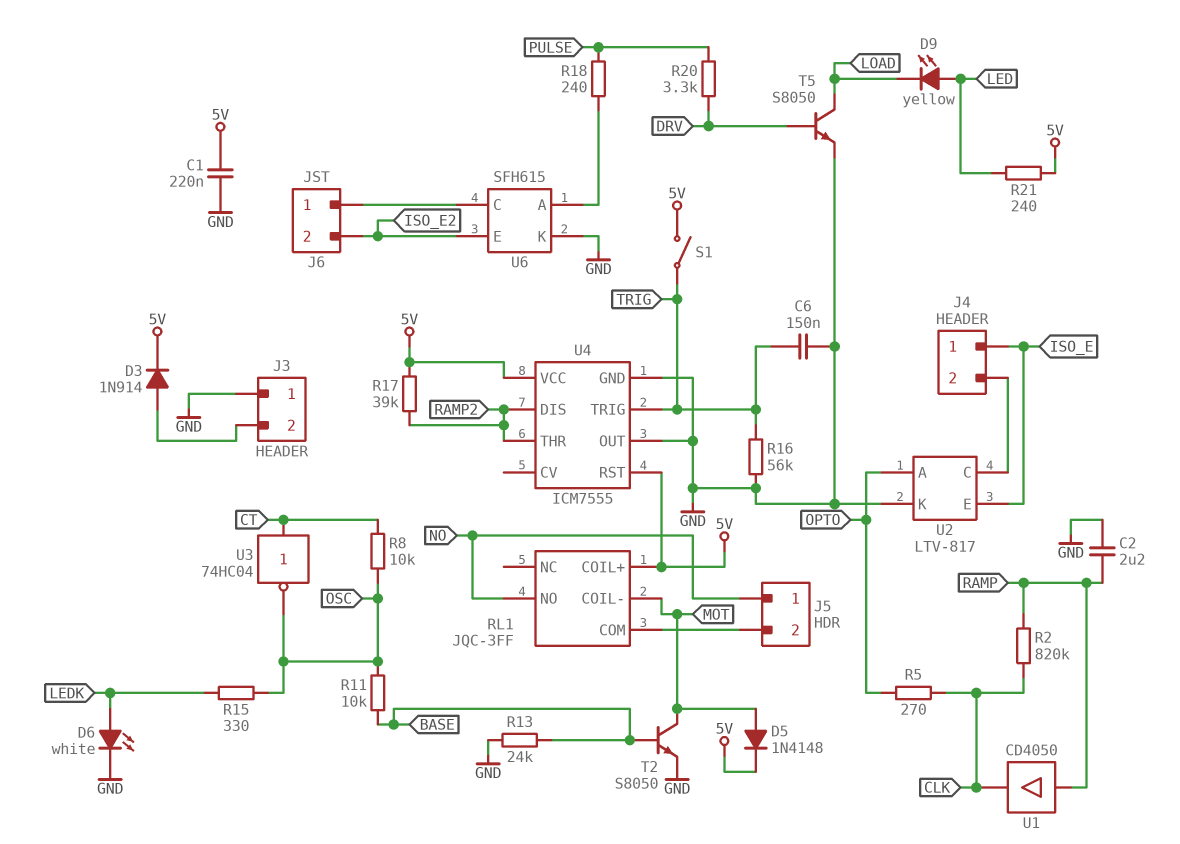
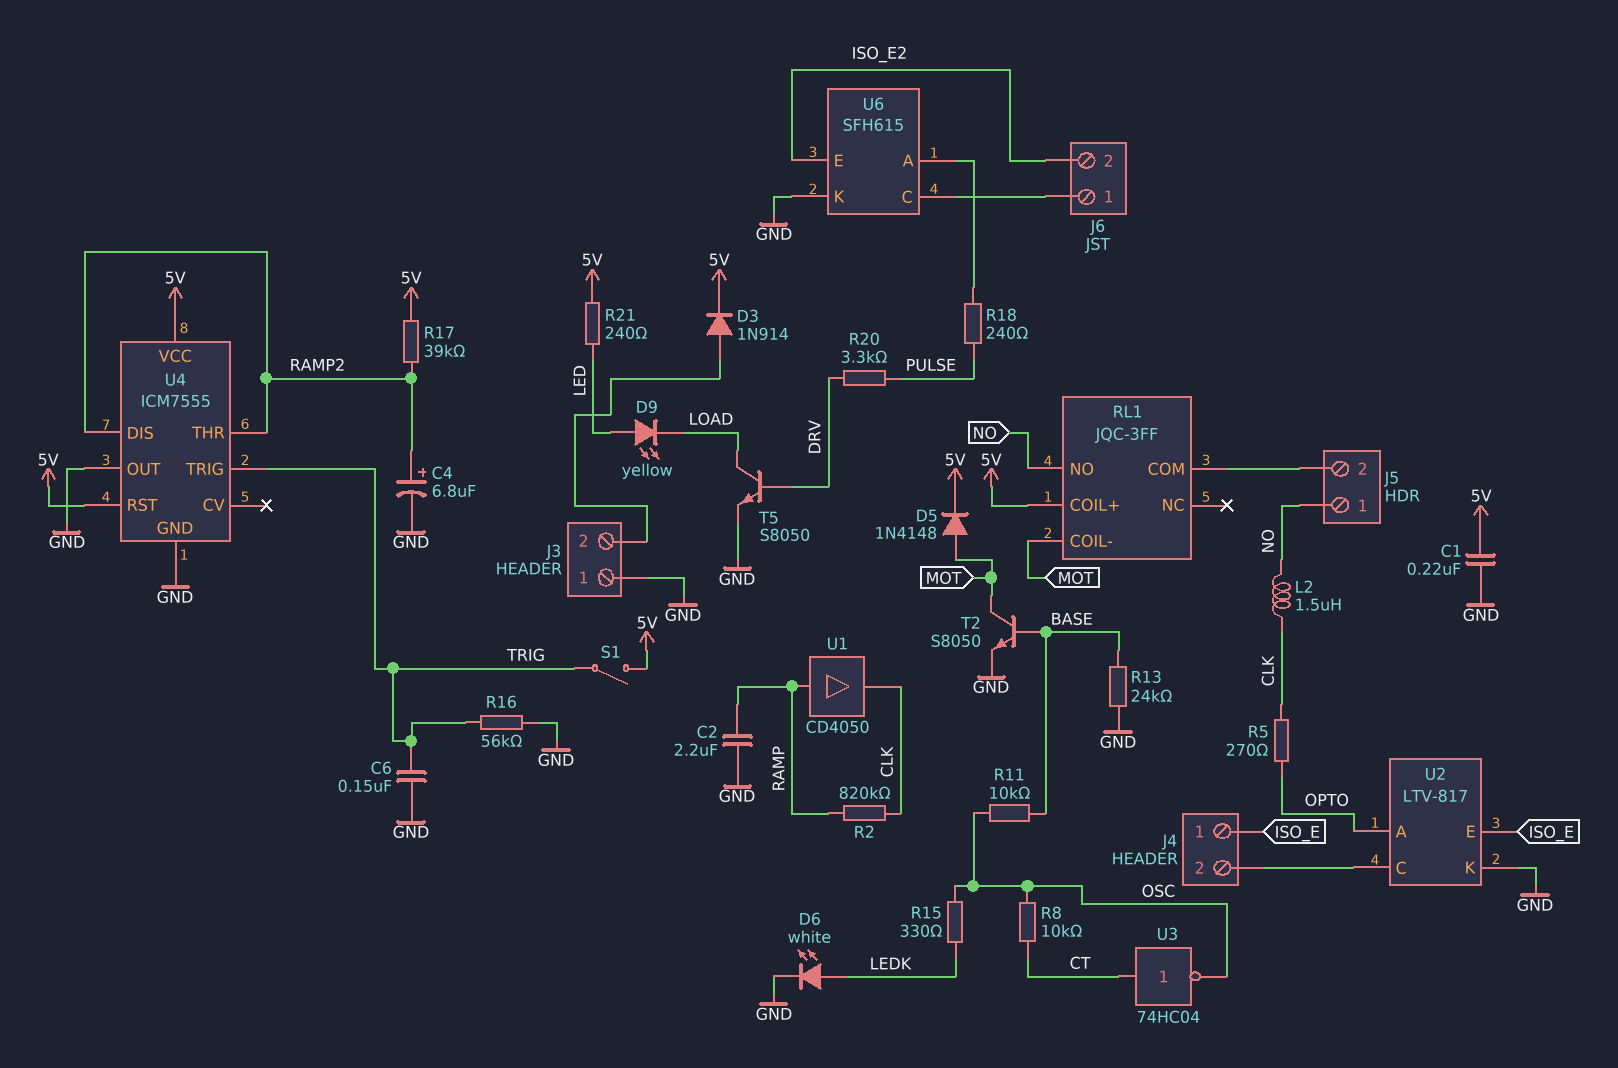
C4: none -> 6.8uF (plus RAMP2, minus GND)
L2: none -> 1.5uH (CLK, NO)

